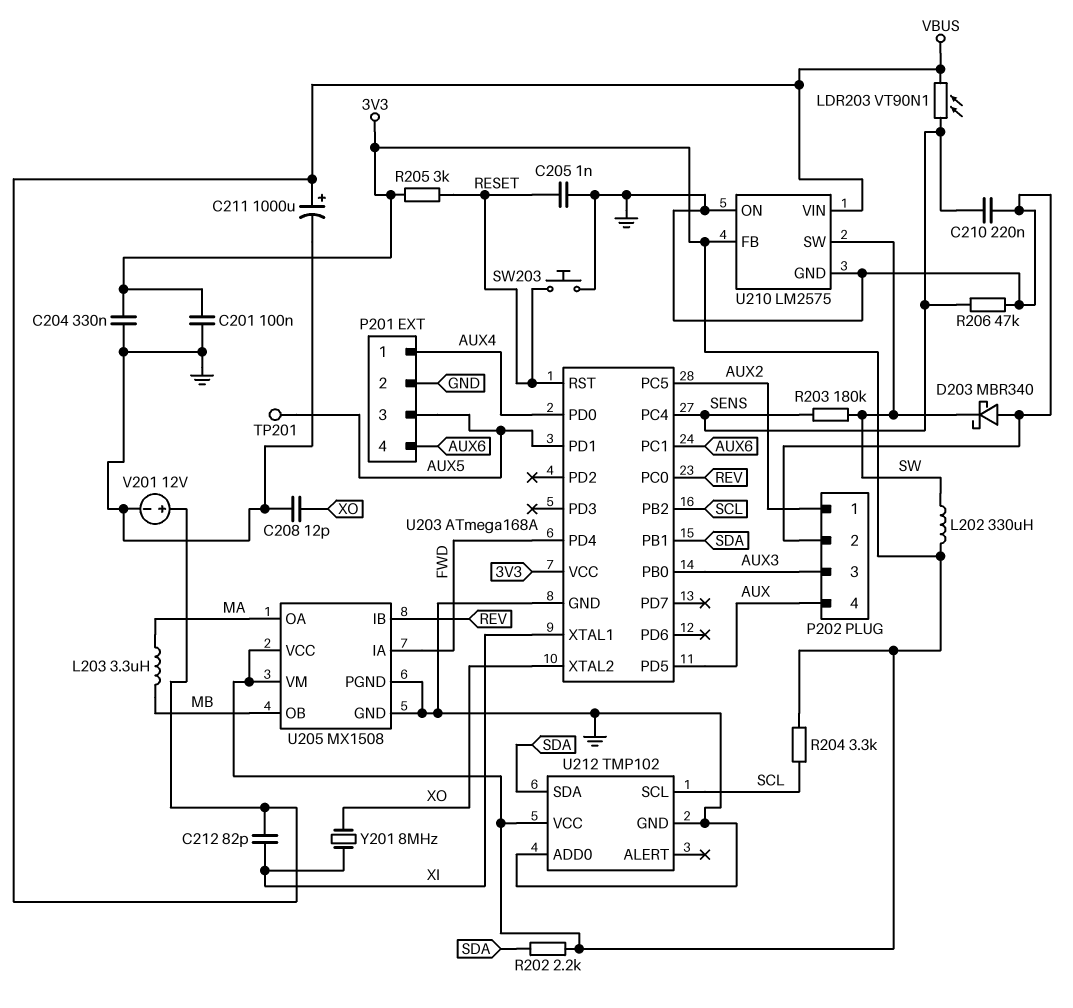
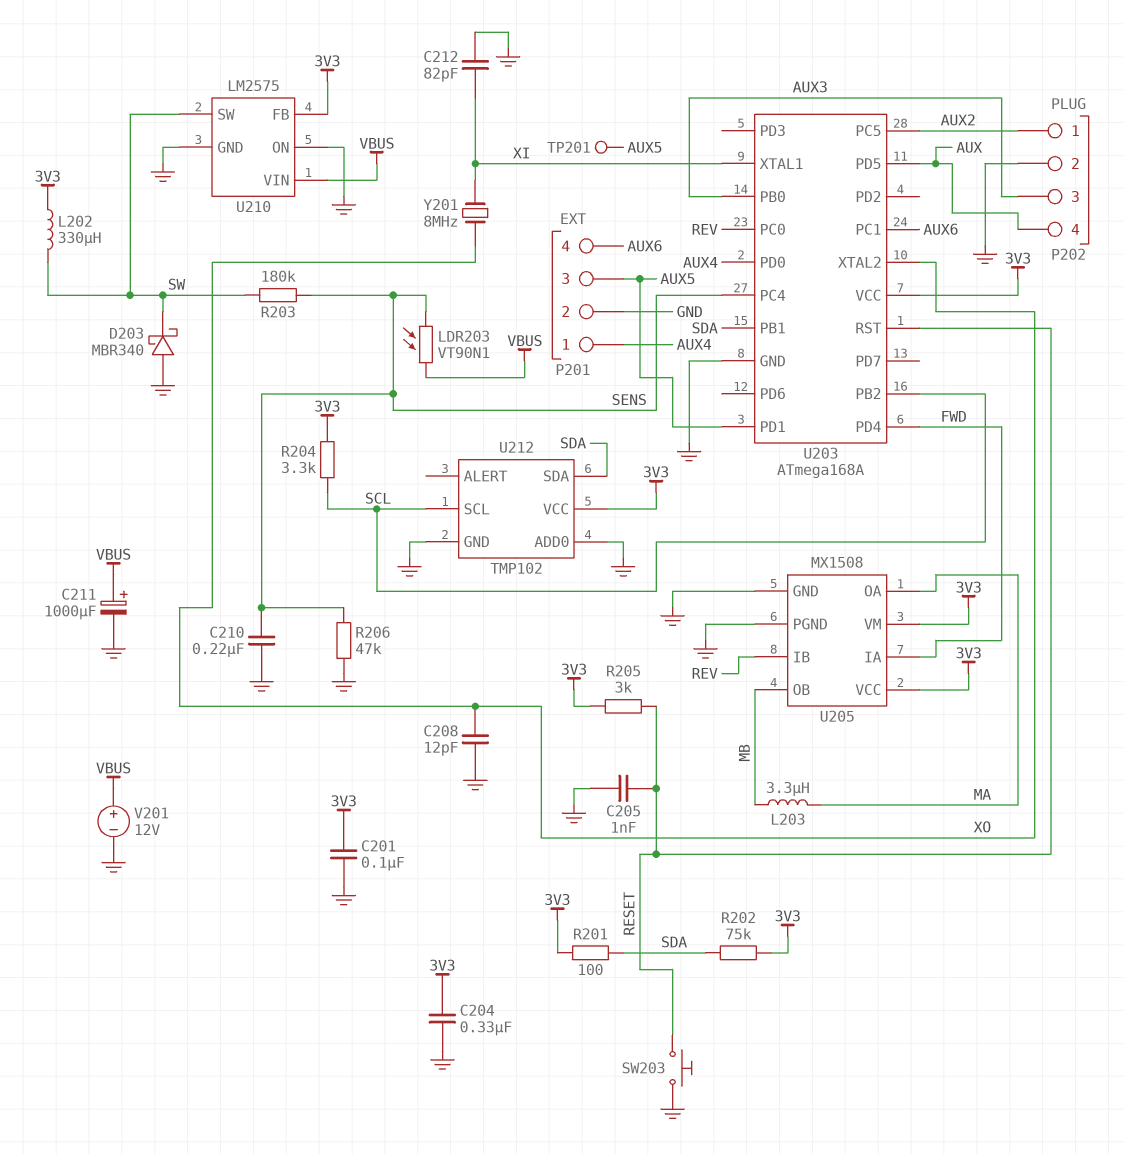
C212: 82pF (VBUS, XI) -> 82pF (GND, XI)
R201: none -> 100 (3V3, SDA)
R202: 2.2k (3V3, SDA) -> 75k (3V3, SDA)

